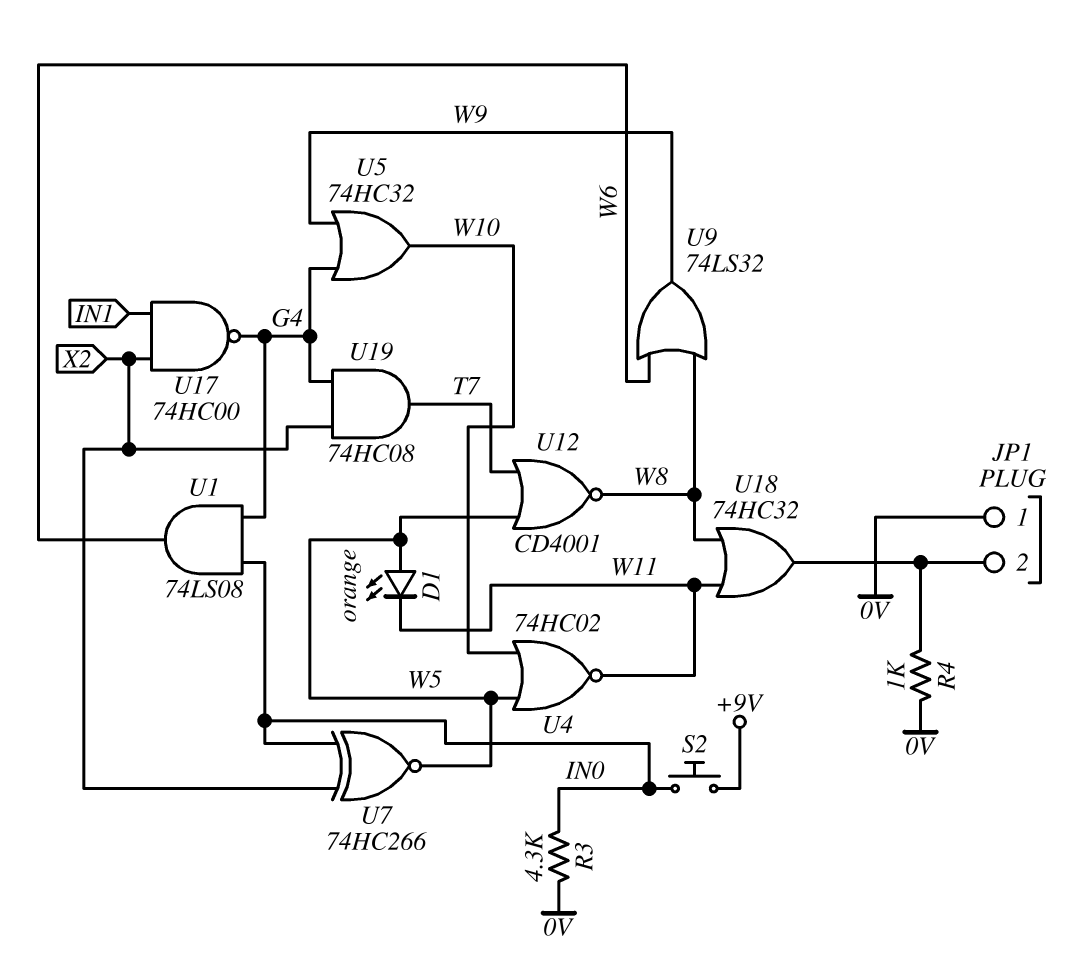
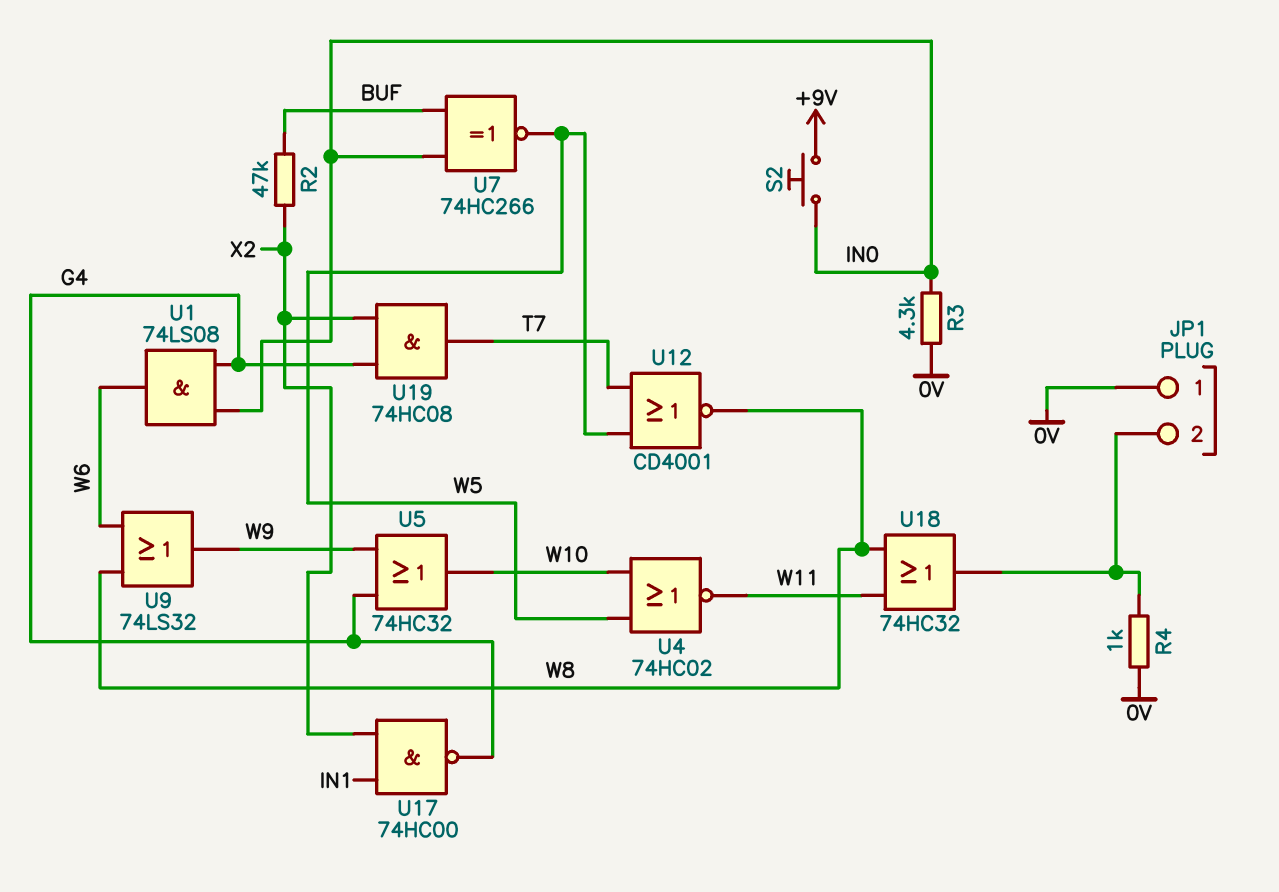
D1: LED orange (A W5, K W11) -> none
R2: none -> 47k (BUF, X2)
U7: XNOR 74HC266 (in IN0, in X2, out W5) -> XNOR 74HC266 (in BUF, in IN0, out W5)

